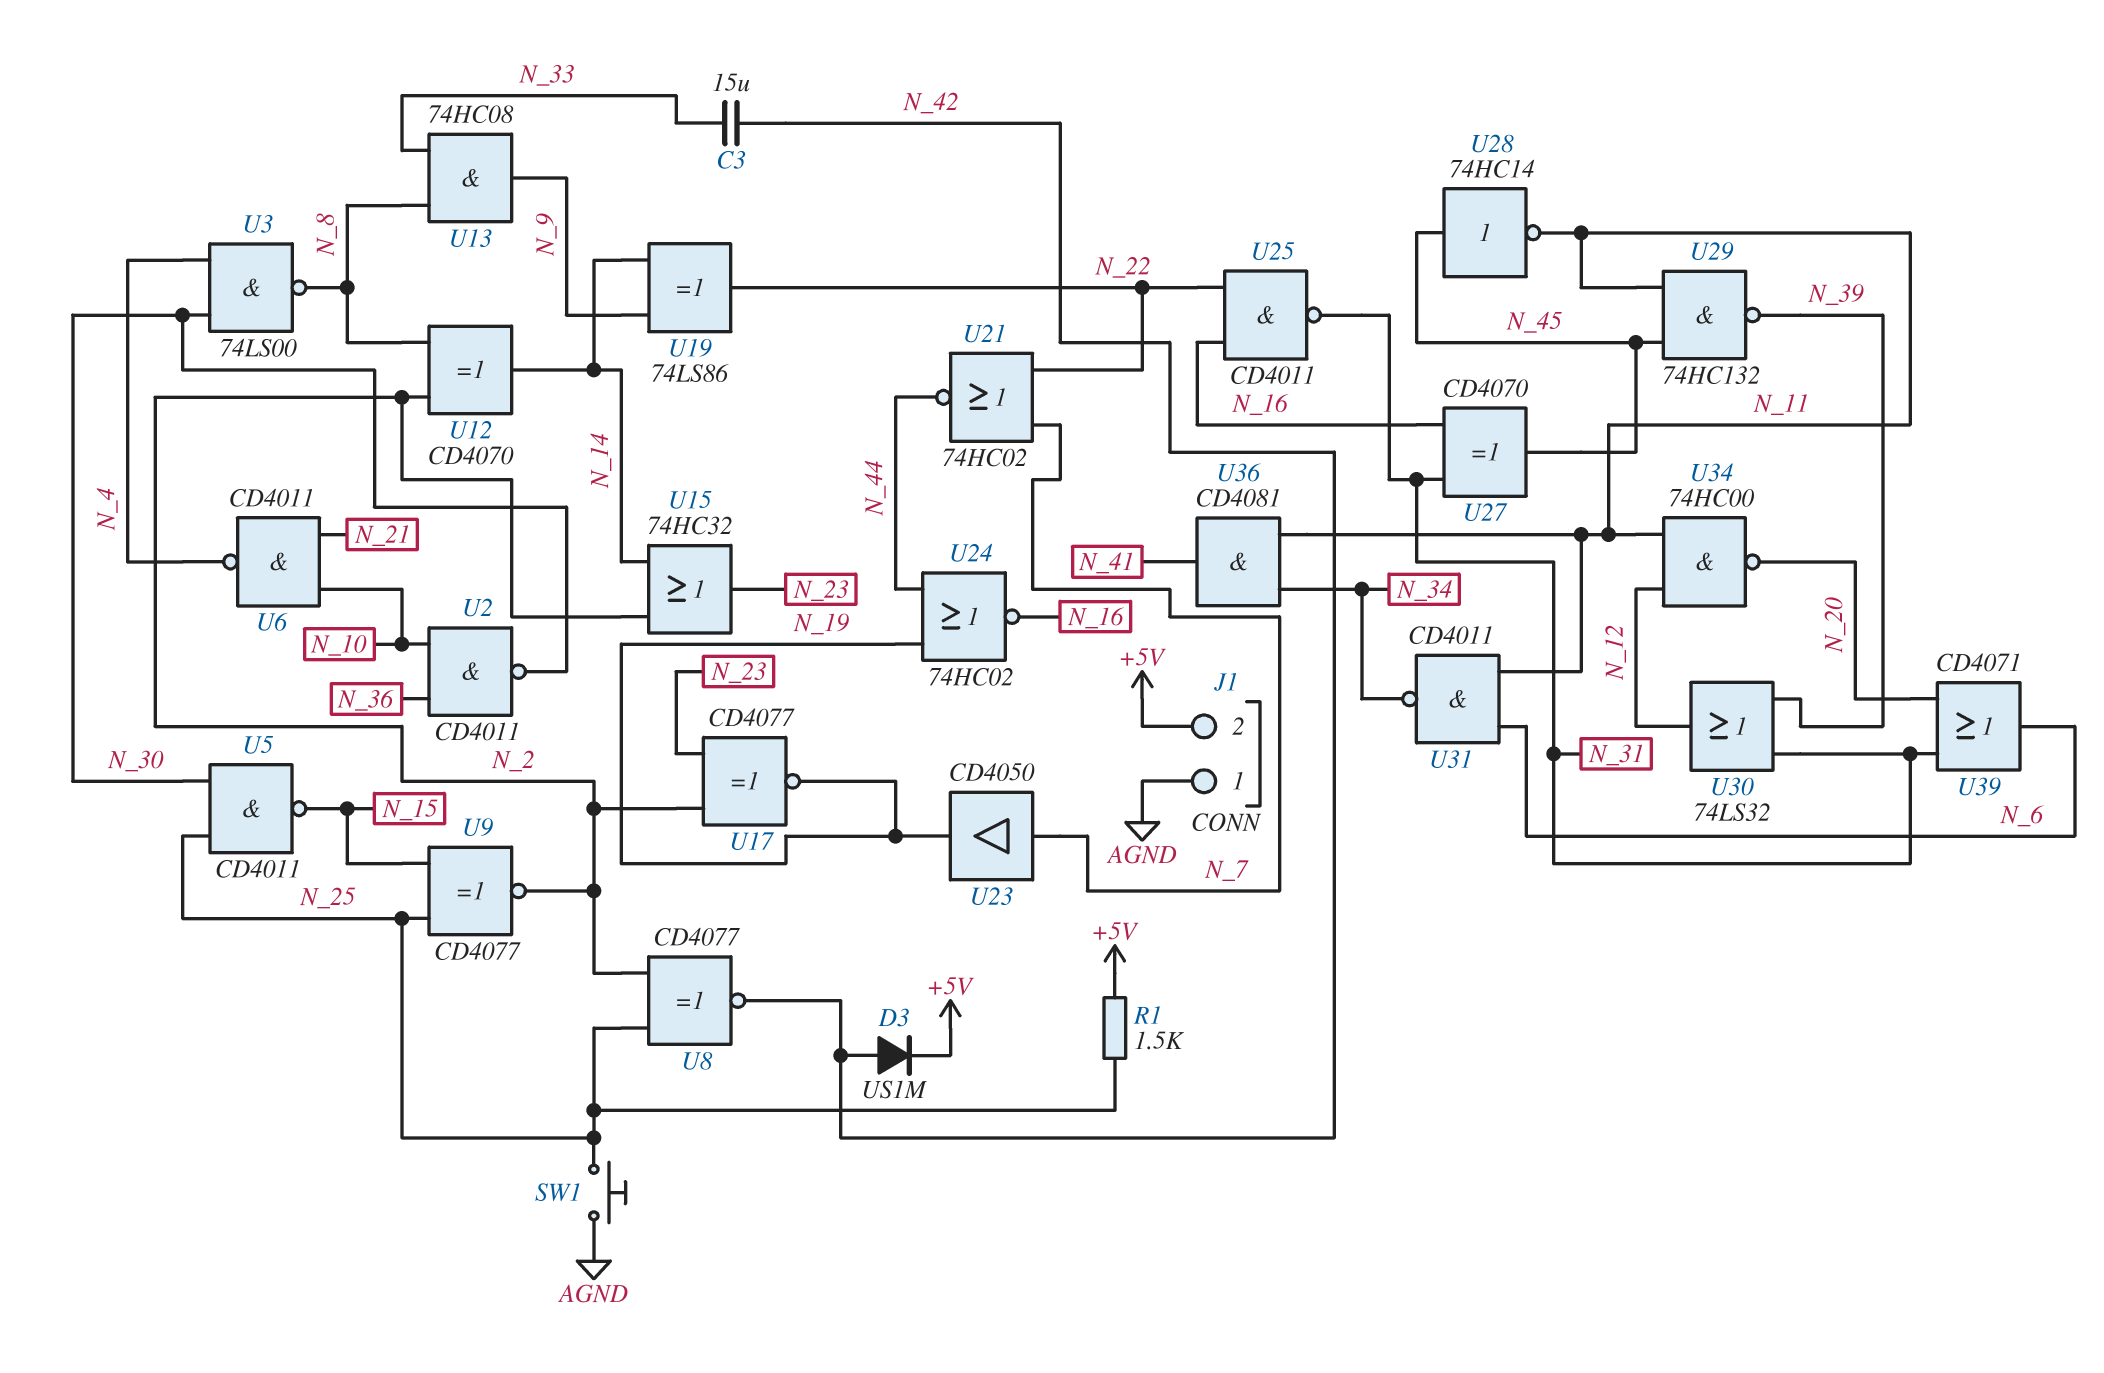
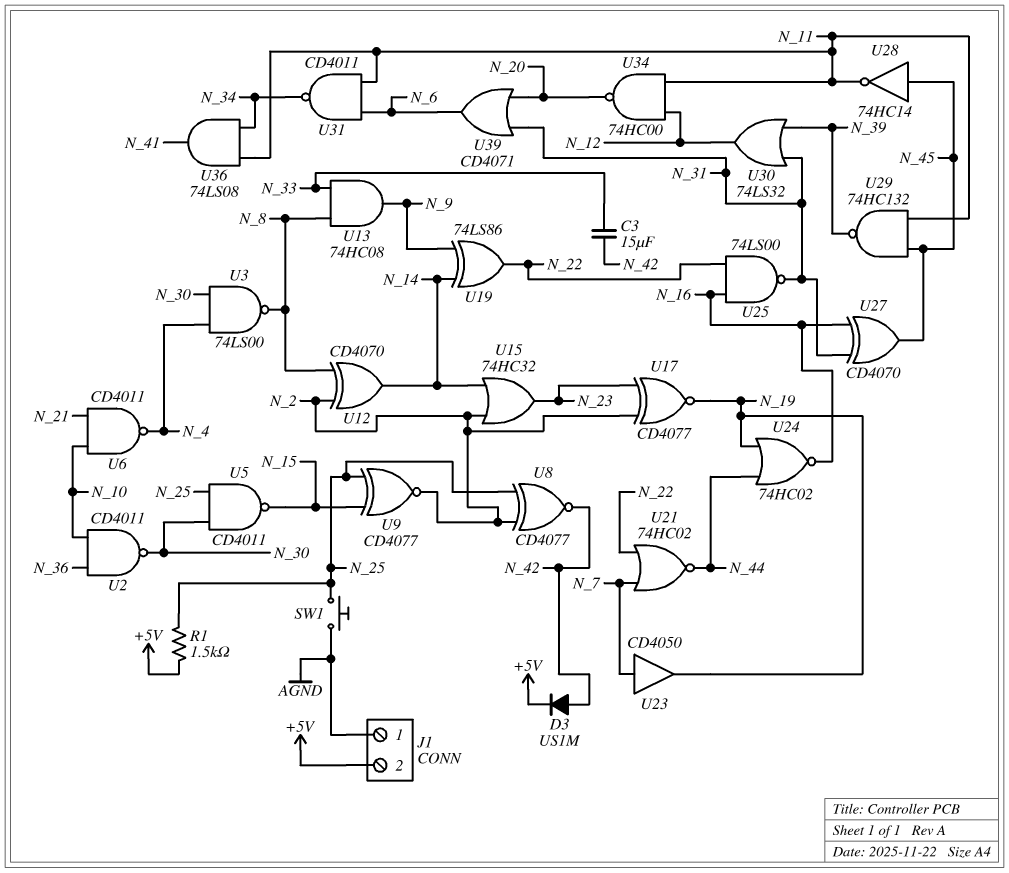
U25: NAND CD4011 (in N_16, in N_22, out N_31) -> NAND 74LS00 (in N_16, in N_22, out N_31)
U36: AND CD4081 (in N_11, in N_34, out N_41) -> AND 74LS08 (in N_11, in N_34, out N_41)

